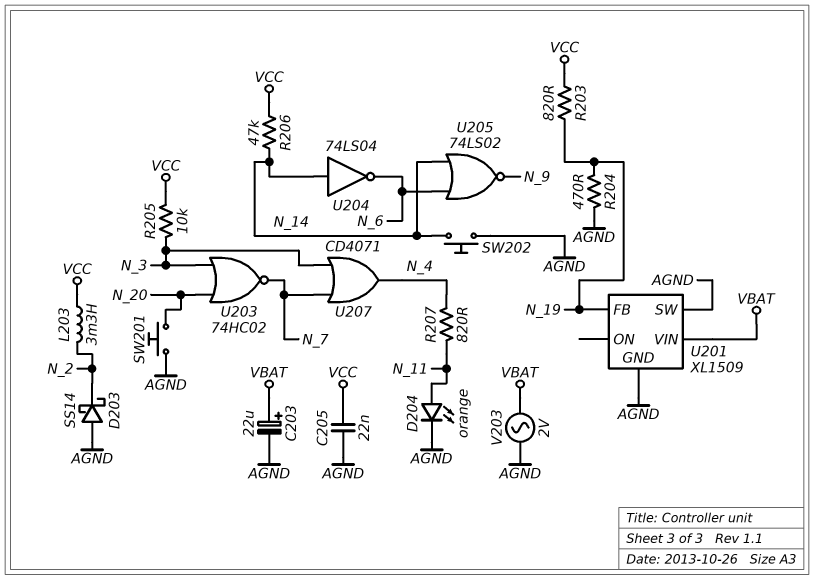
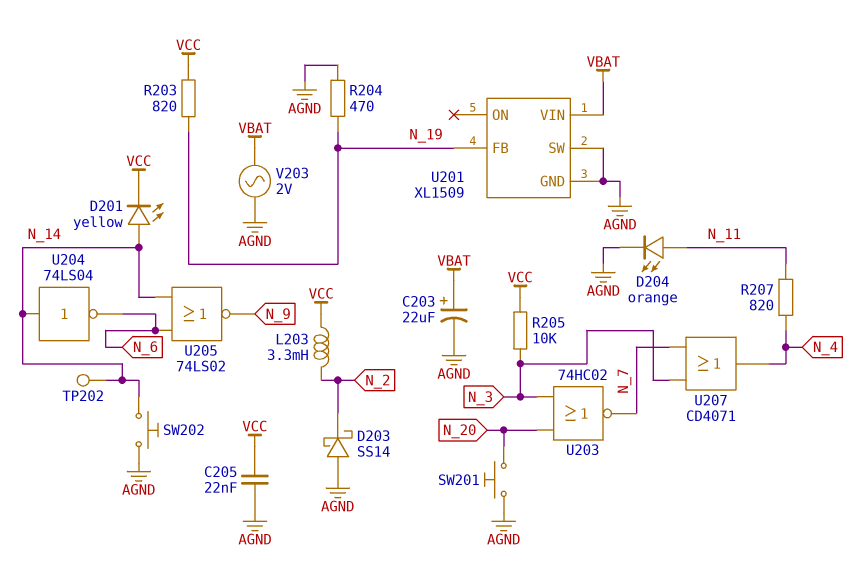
D201: none -> LED yellow (A N_14, K VCC)
R206: 47k (N_14, VCC) -> none
TP202: none -> test point (N_14)

